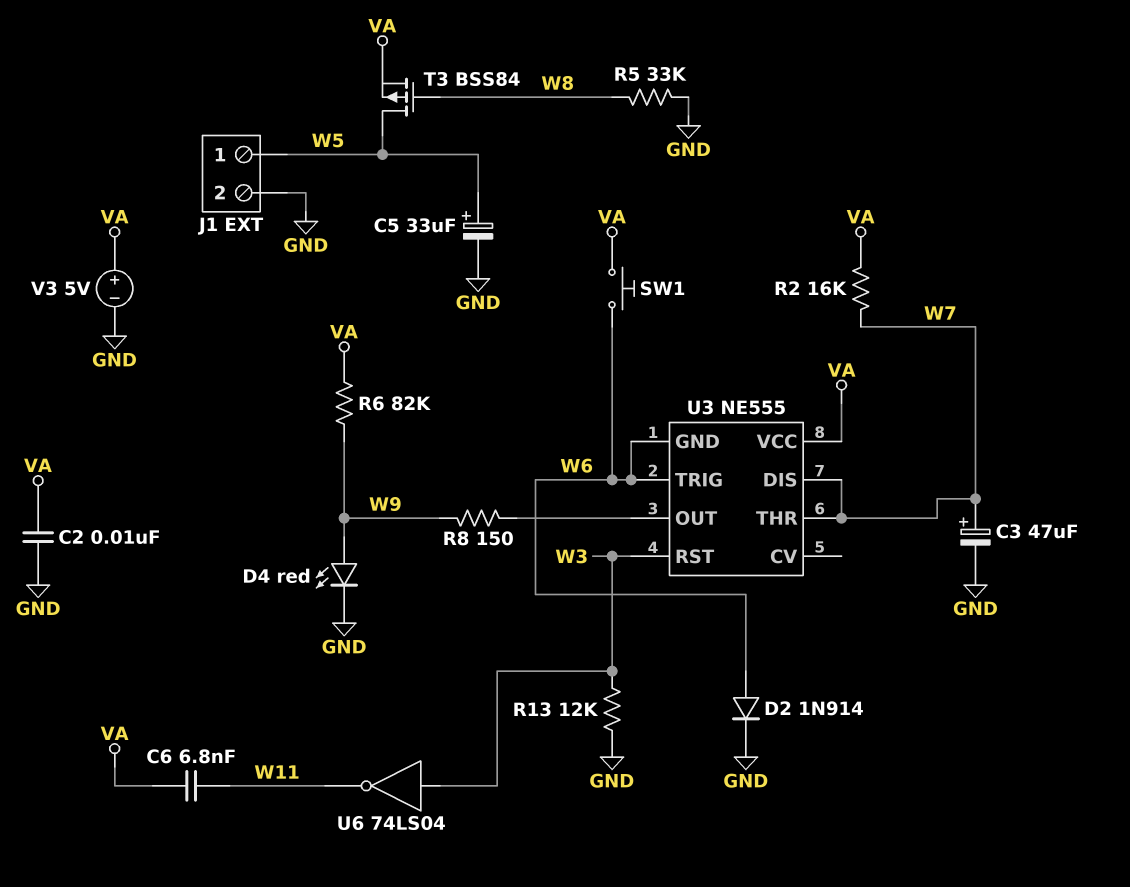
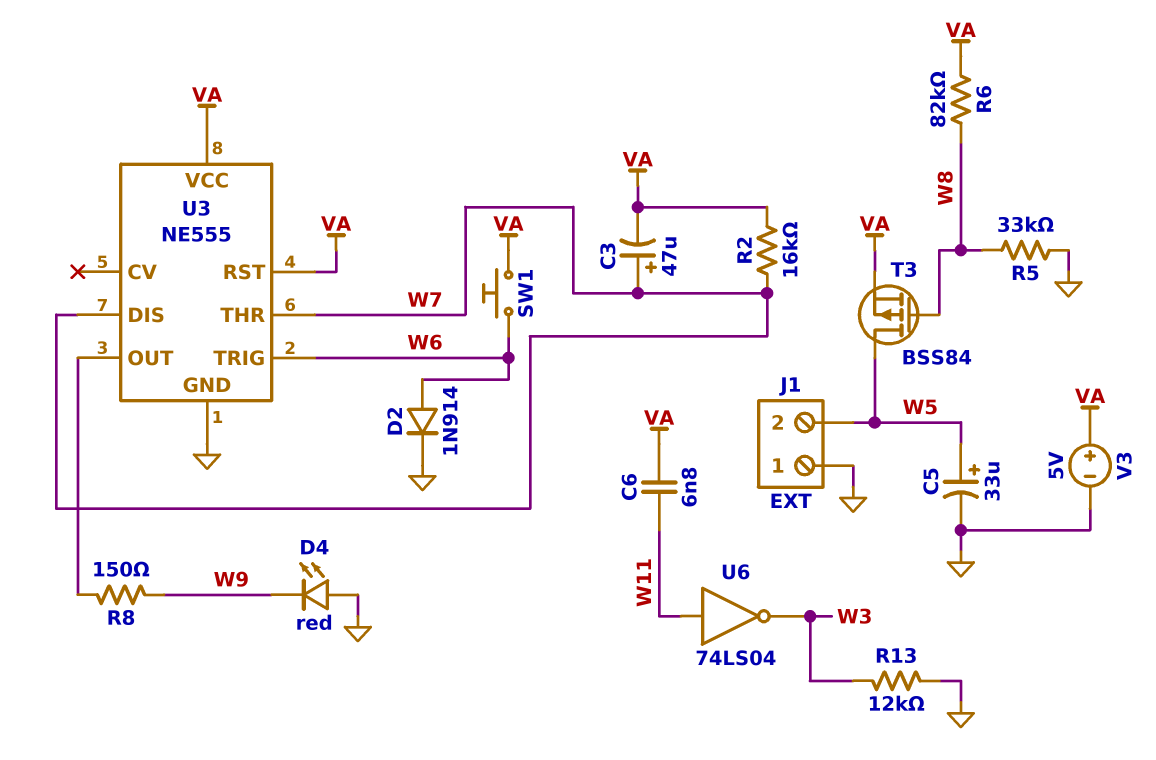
C2: 10nF (GND, VA) -> none
C3: 47uF (plus W7, minus GND) -> 47uF (plus W7, minus VA)
D4: LED red (A W9, K GND) -> LED red (A GND, K W9)
J1 pin 1: W5 -> GND
J1 pin 2: GND -> W5
R6: 82k (VA, W9) -> 82k (VA, W8)
U3 pin GND: W6 -> GND
U3 pin RST: W3 -> VA
U6: NOT 74LS04 (in W3, out W11) -> NOT 74LS04 (in W11, out W3)

